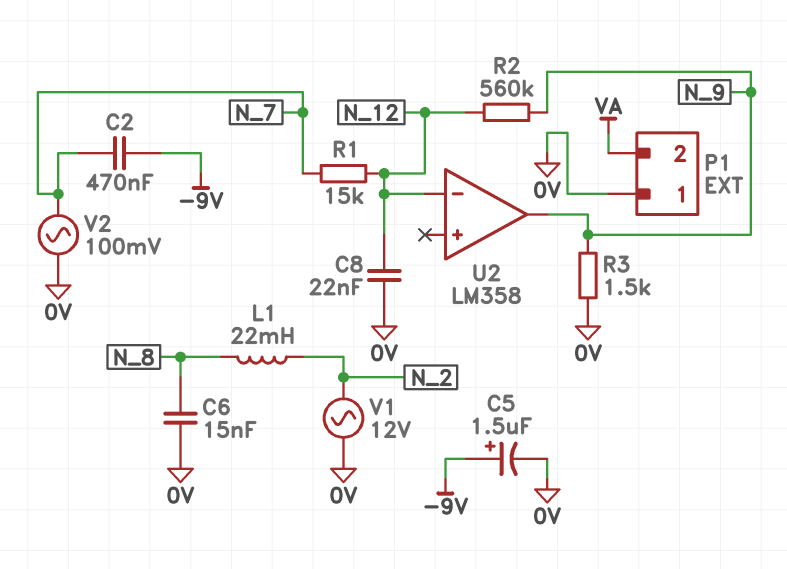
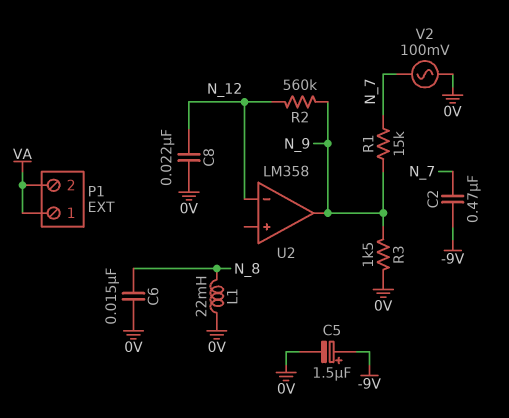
L1: 22mH (N_2, N_8) -> 22mH (0V, N_8)
P1 pin 1: 0V -> VA
R1: 15k (N_7, N_12) -> 15k (N_7, N_9)
V1: AC 12V (0V, N_2) -> none

